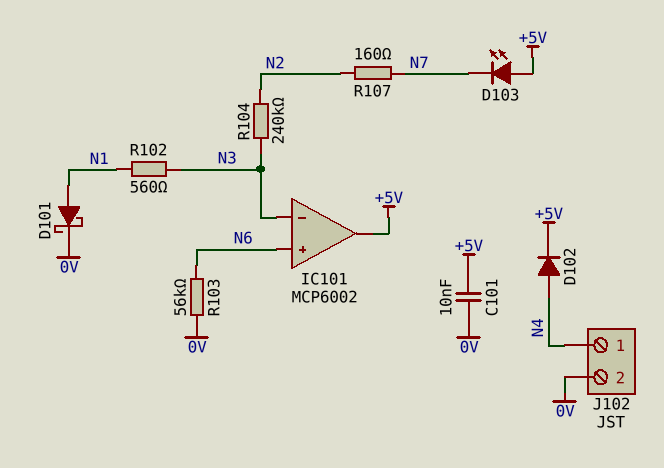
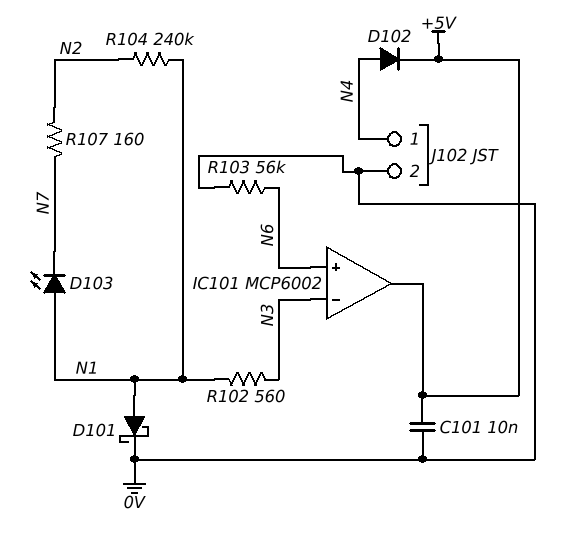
D103: LED (A +5V, K N7) -> LED (A N1, K N7)
R104: 240k (N2, N3) -> 240k (N1, N2)

